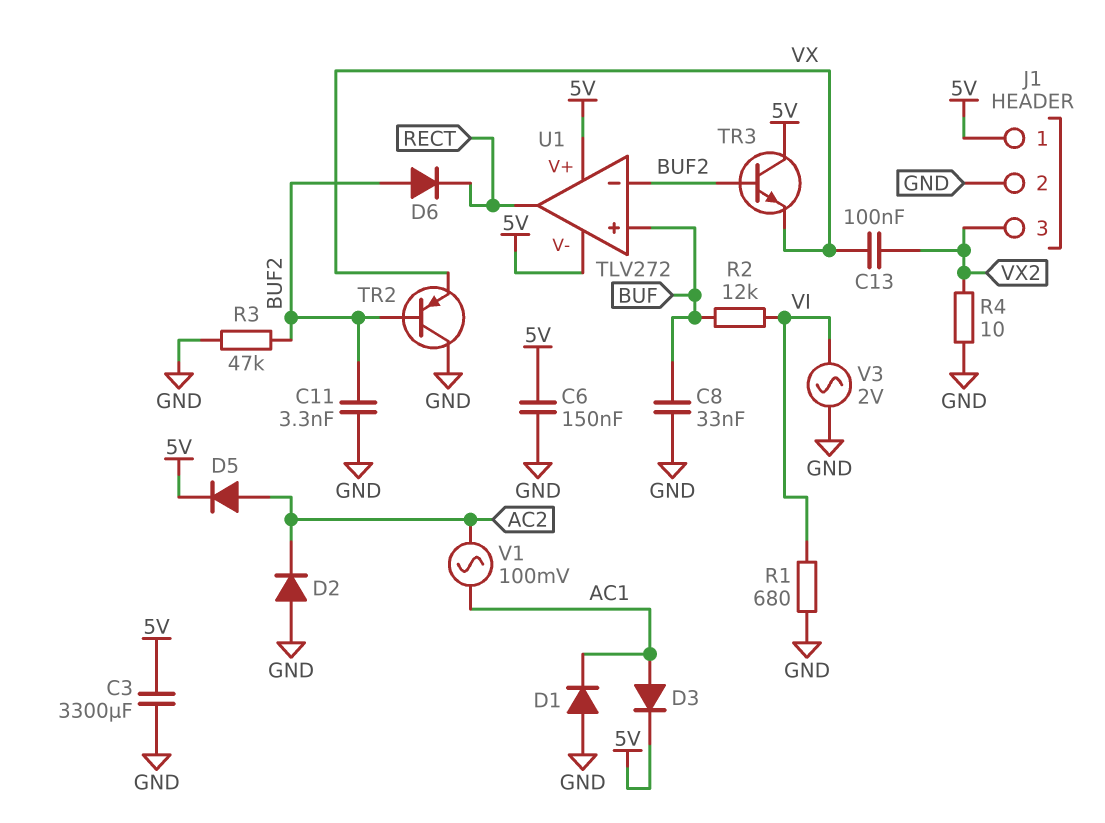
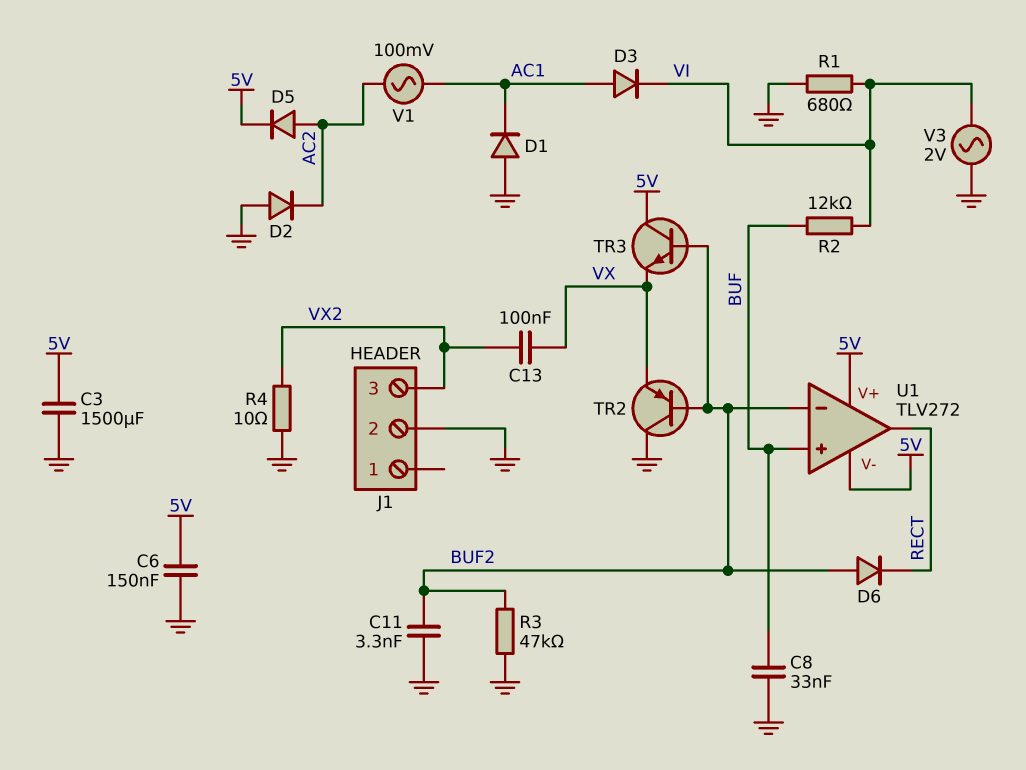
C3: 3300uF (5V, GND) -> 1500uF (5V, GND)
D3: diode (A AC1, K 5V) -> diode (A AC1, K VI)
J1 pin 1: 5V -> none

